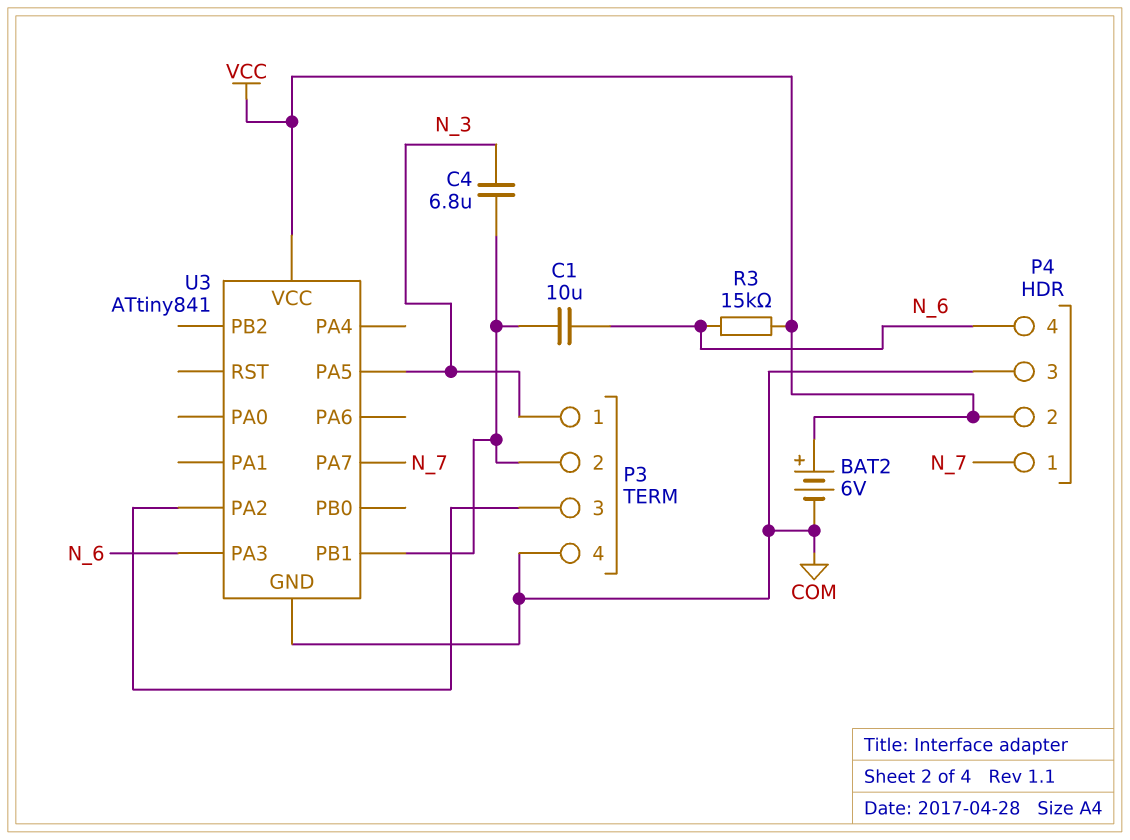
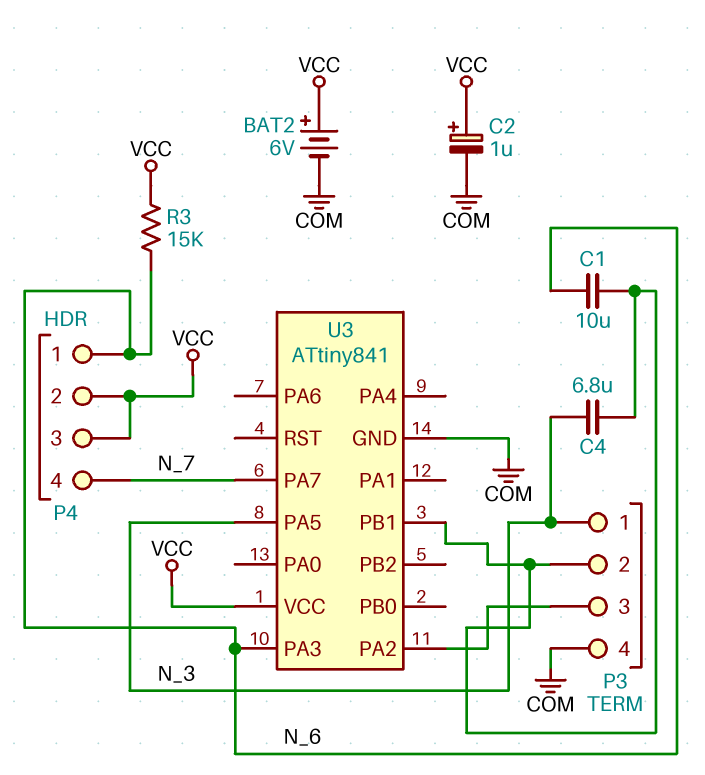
C2: none -> 1uF (plus VCC, minus COM)
P4 pin 1: N_7 -> N_6
P4 pin 3: COM -> VCC
P4 pin 4: N_6 -> N_7

